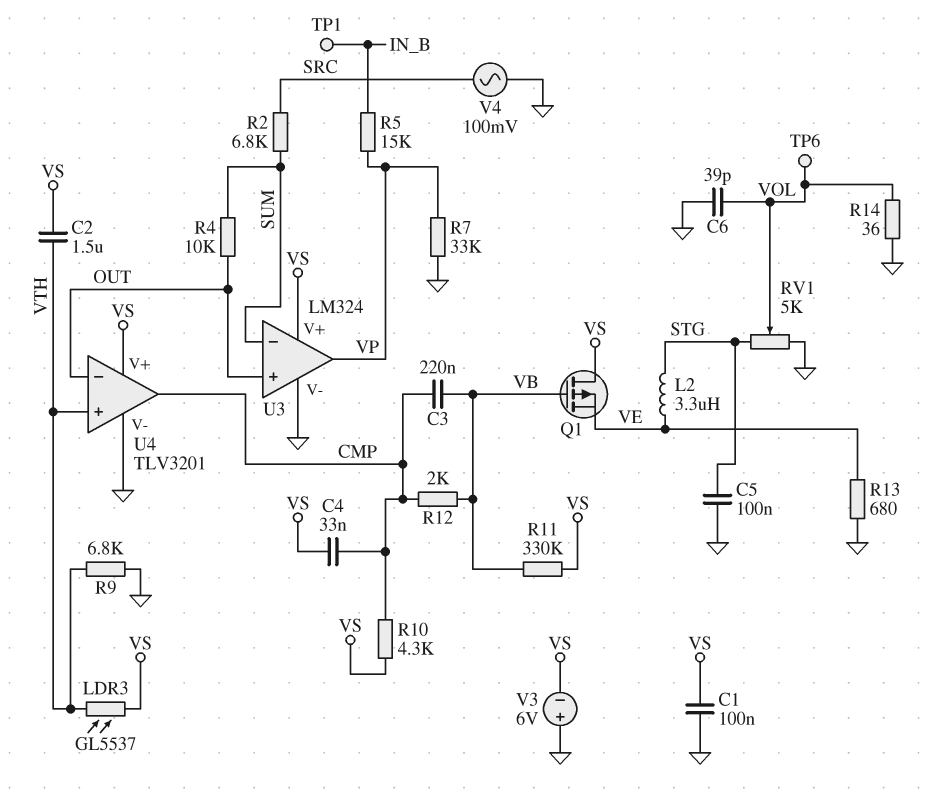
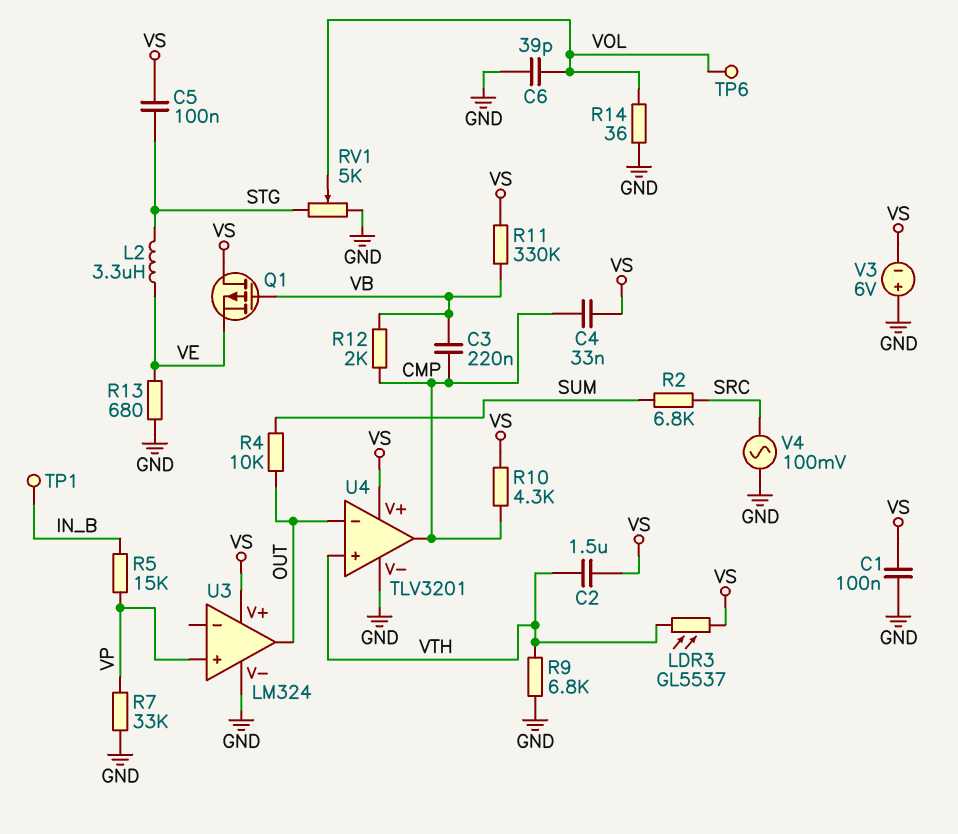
C5: 100nF (GND, STG) -> 100nF (STG, VS)
U3 pin in+: OUT -> VP
U3 pin in-: SUM -> none
U3 pin out: VP -> OUT

